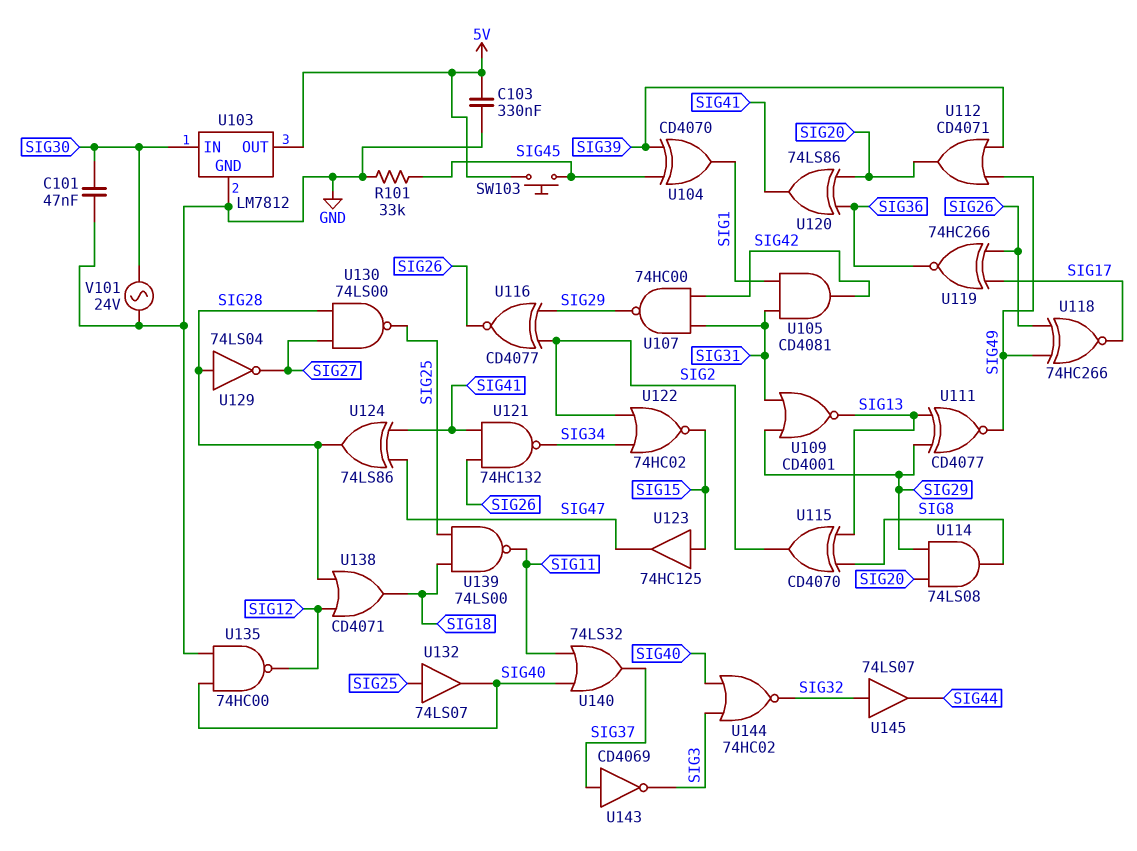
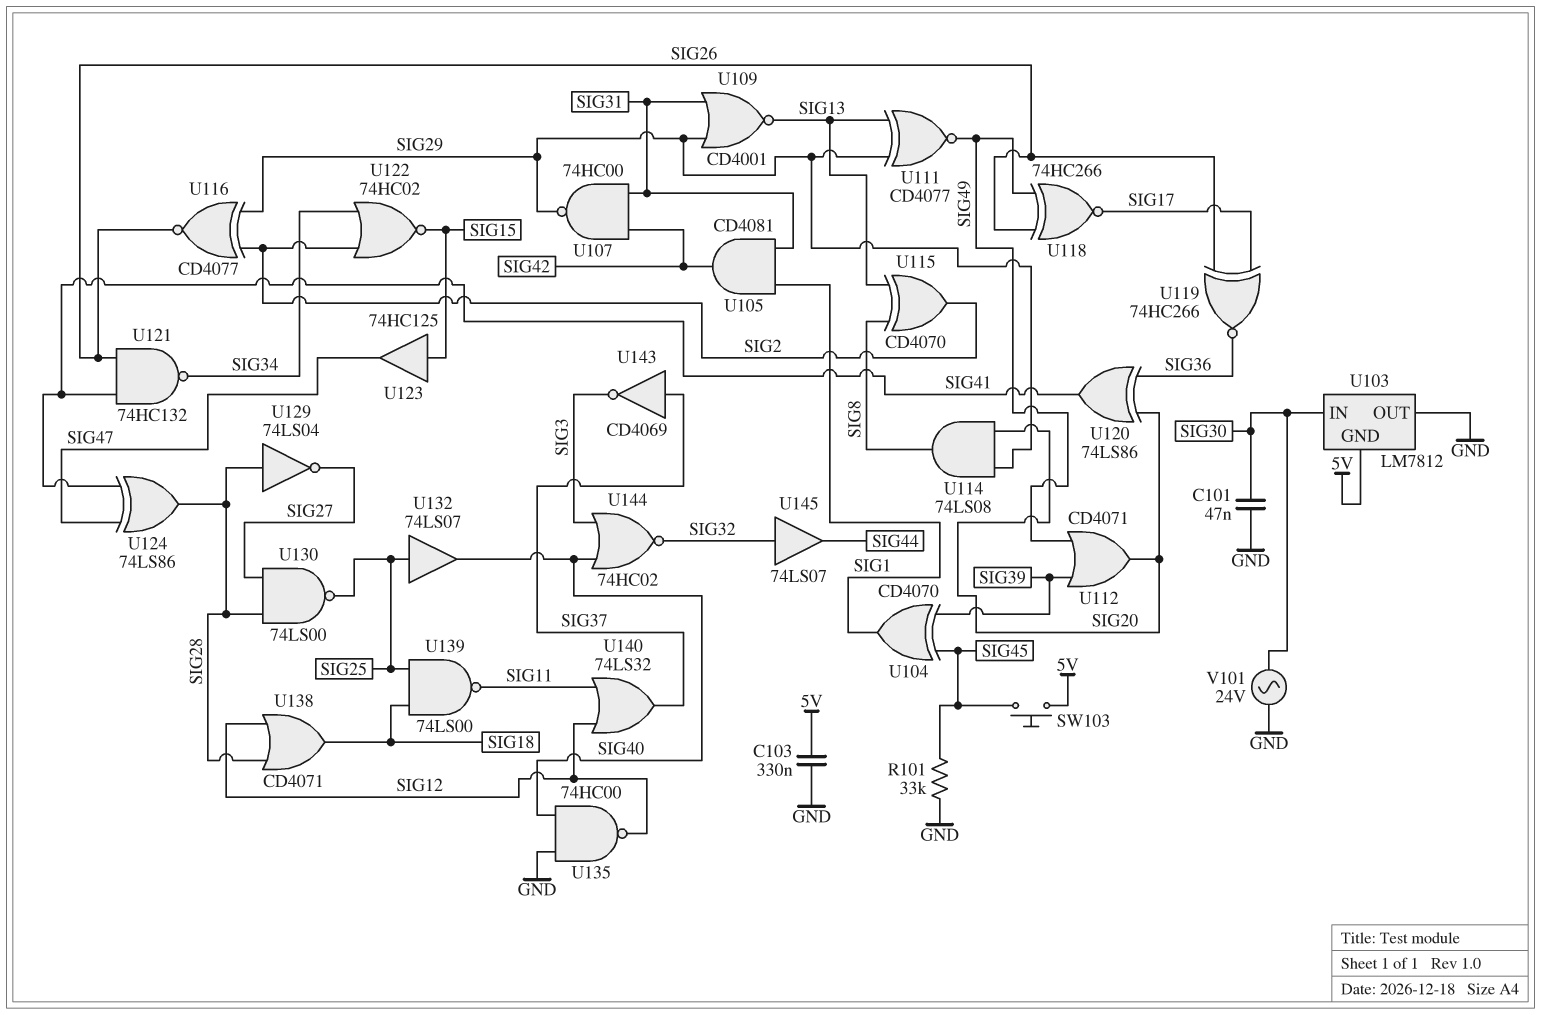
U103 pin GND: GND -> 5V
U103 pin OUT: 5V -> GND
U140: OR 74LS32 (in SIG11, in SIG40, out SIG37) -> OR 74LS32 (in SIG11, in SIG12, out SIG37)

